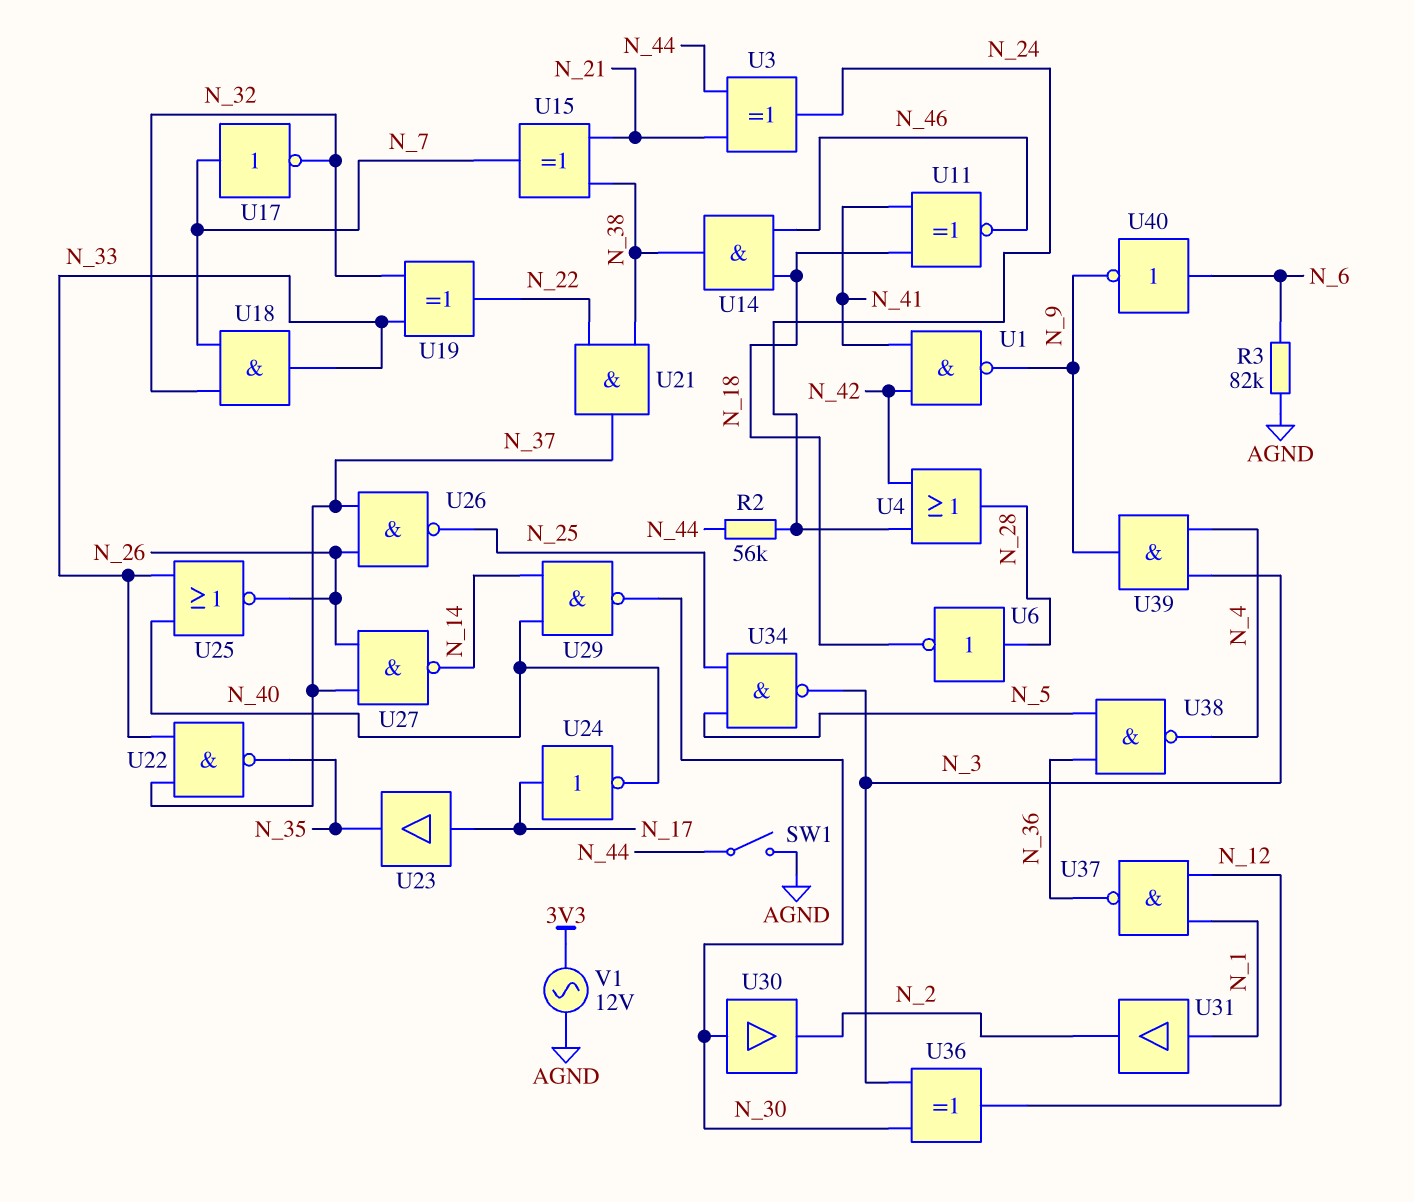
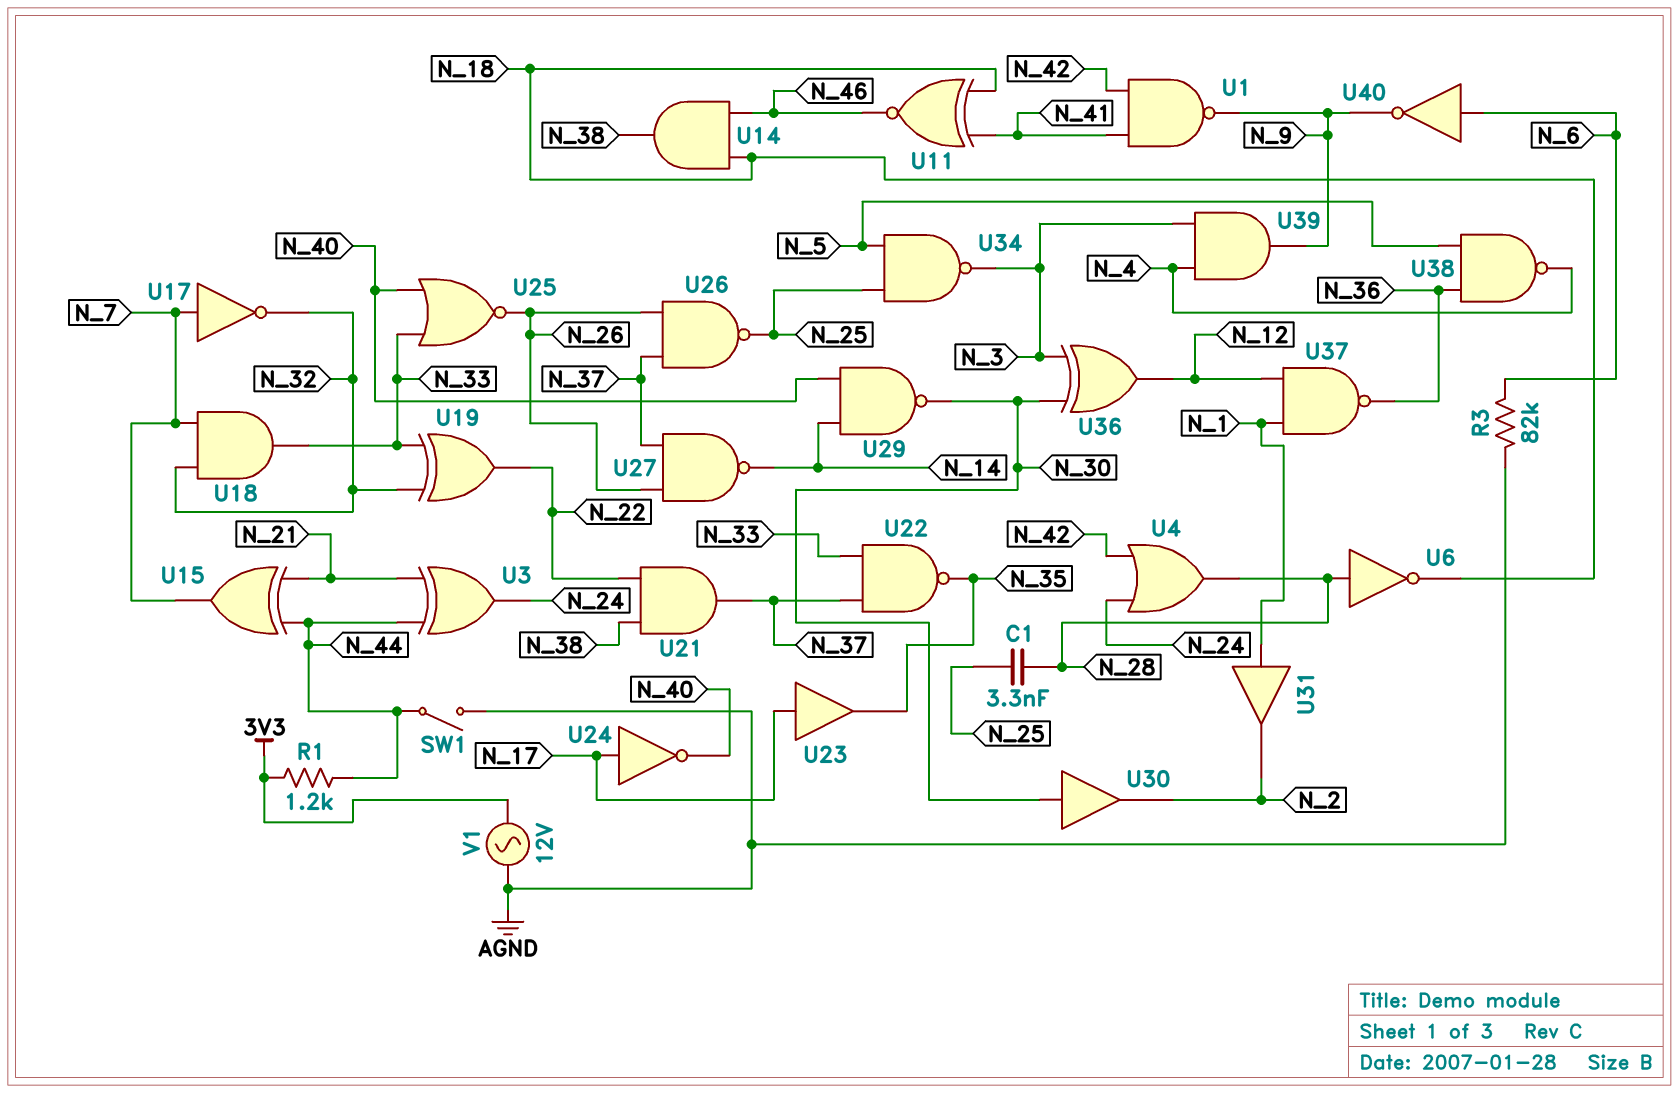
C1: none -> 3.3nF (N_25, N_28)
R1: none -> 1.2k (3V3, N_44)
R2: 56k (N_24, N_44) -> none
U15: XOR (in N_21, in N_38, out N_7) -> XOR (in N_21, in N_44, out N_7)

